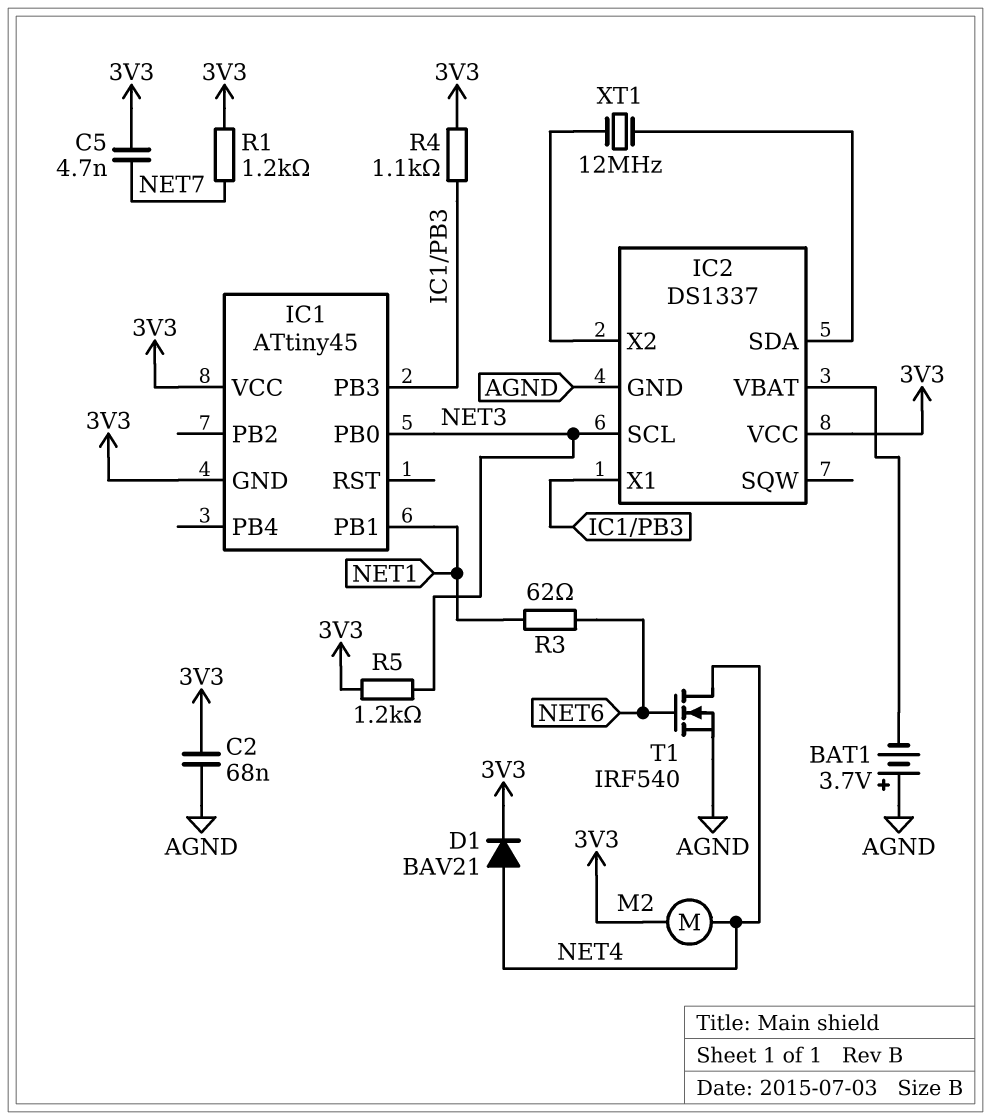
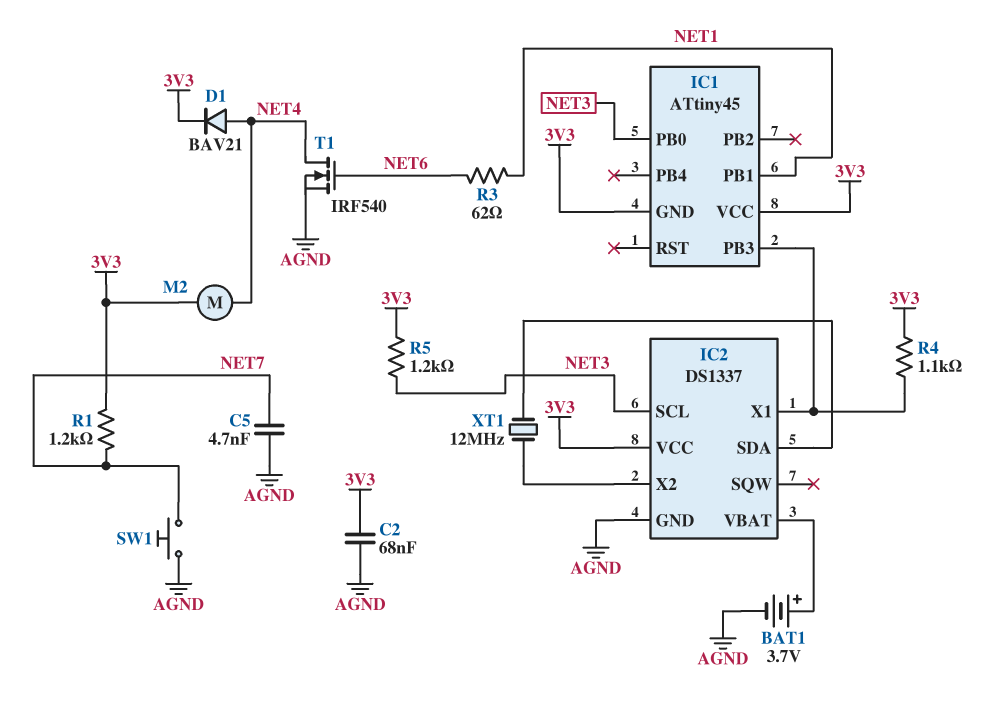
BAT1: 3.7V (plus AGND, minus IC2/VBAT) -> 3.7V (plus IC2/VBAT, minus AGND)
C5: 4.7nF (3V3, NET7) -> 4.7nF (AGND, NET7)
SW1: none -> button (AGND, NET7)

